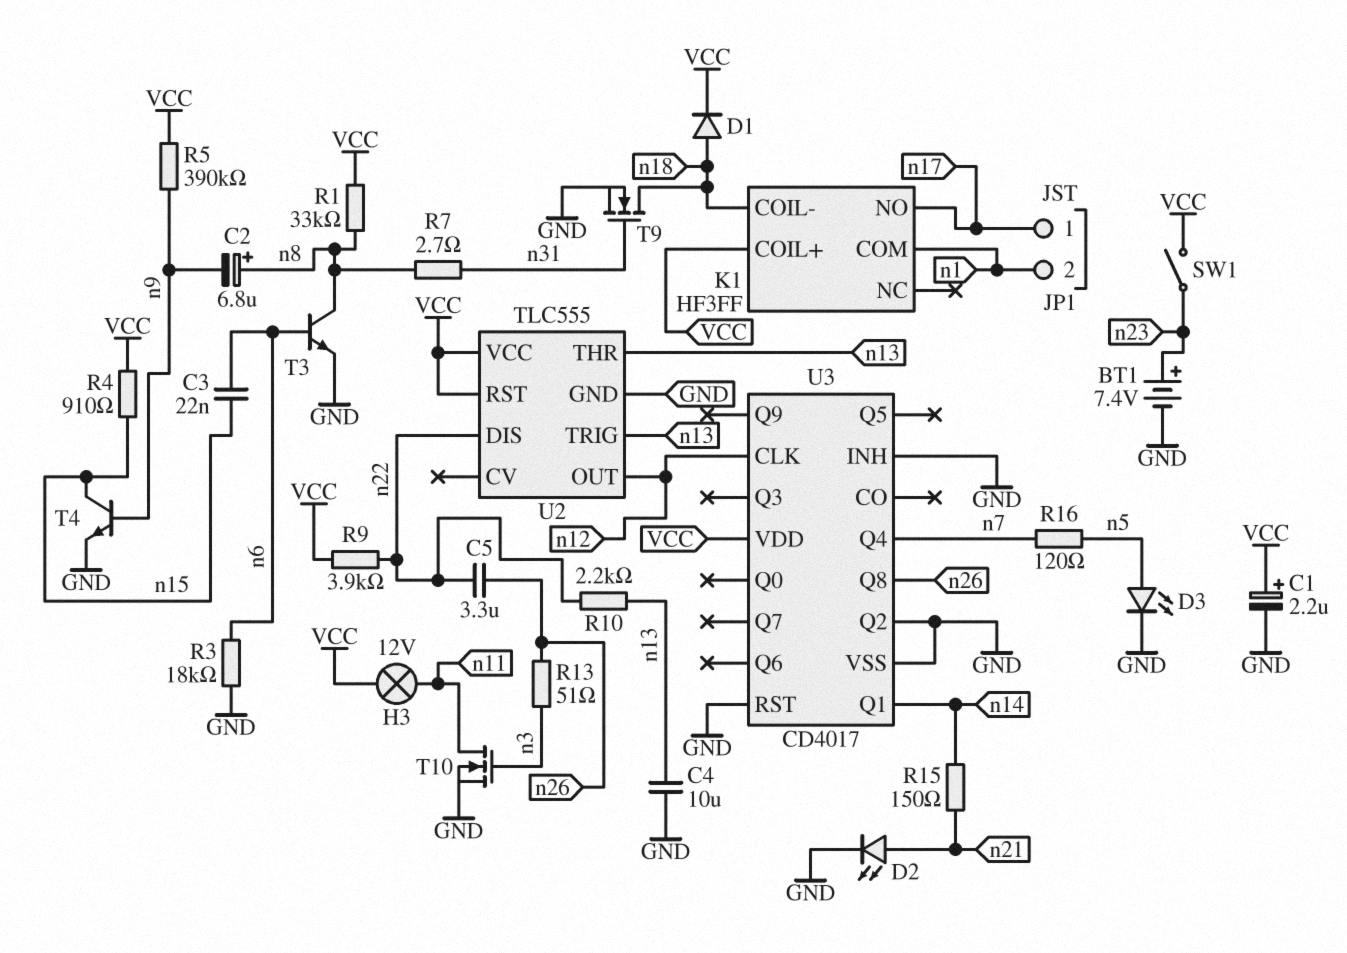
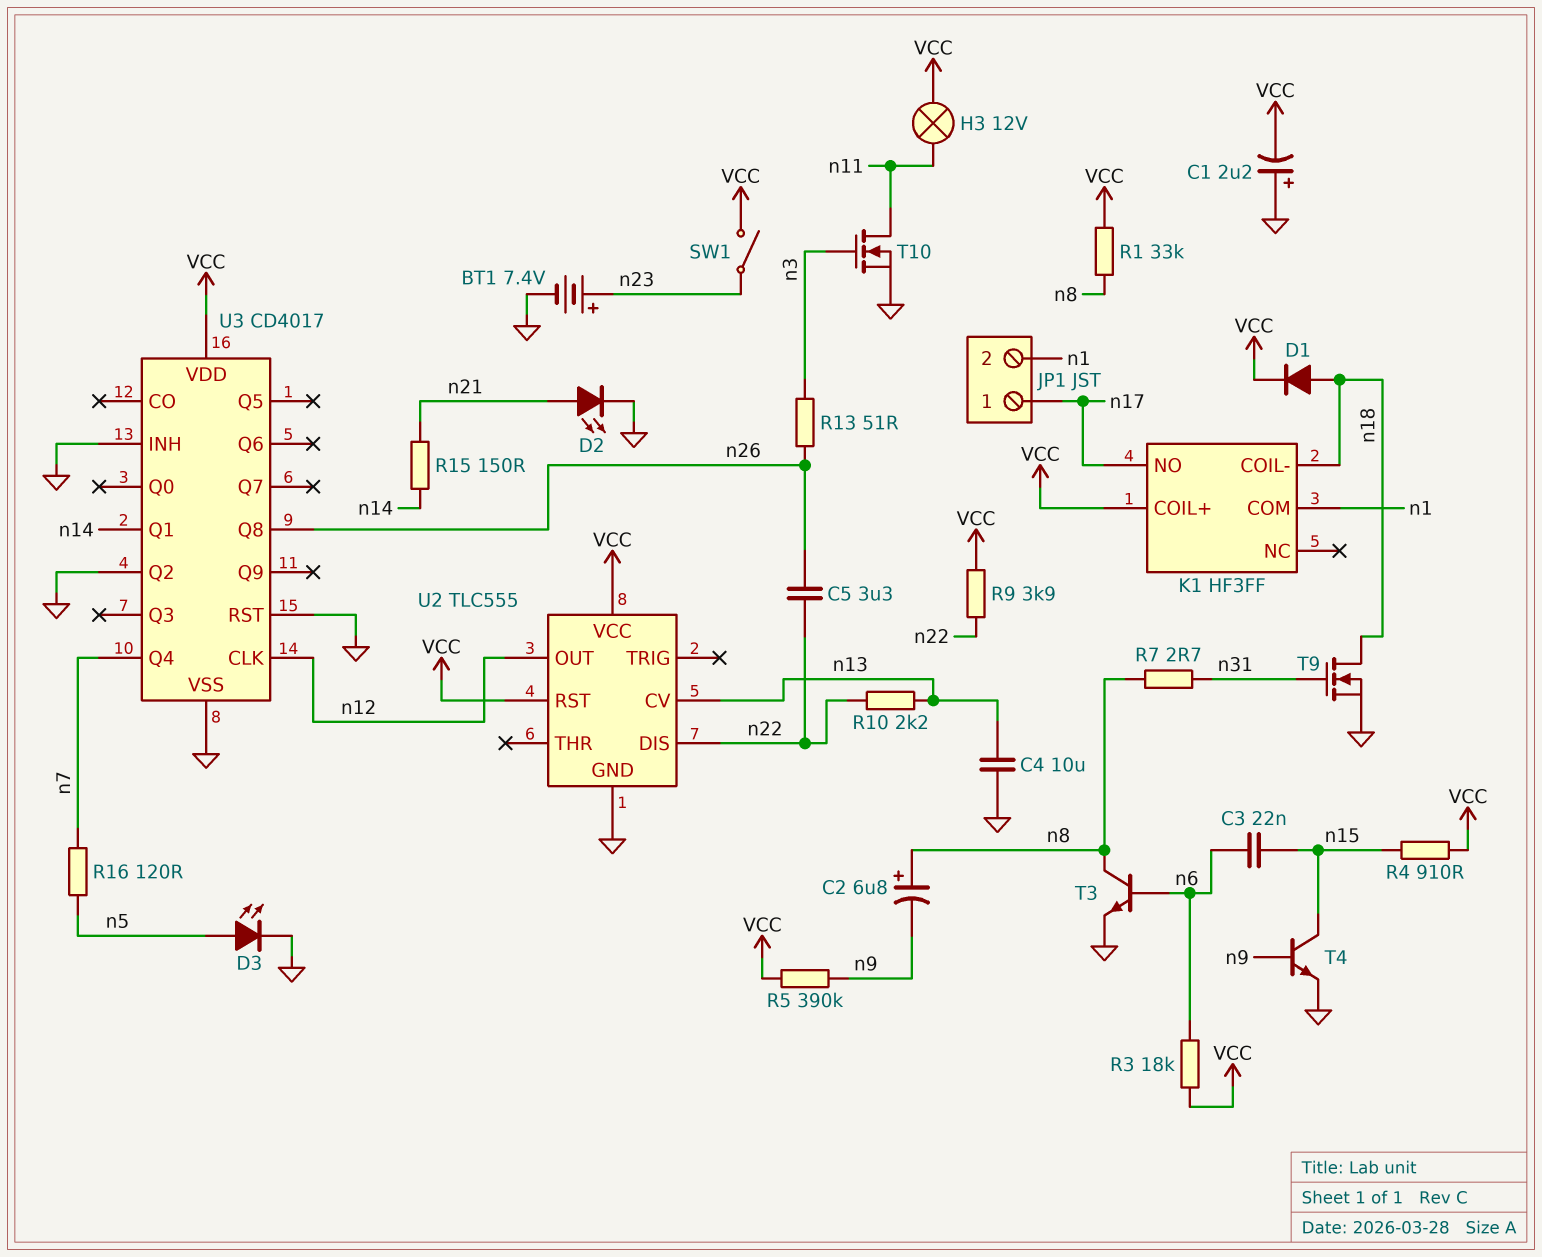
C1: 2.2uF (plus VCC, minus GND) -> 2.2uF (plus GND, minus VCC)
R3: 18k (GND, n6) -> 18k (VCC, n6)
U2 pin CV: none -> n13
U2 pin THR: n13 -> none
U2 pin TRIG: n13 -> none

